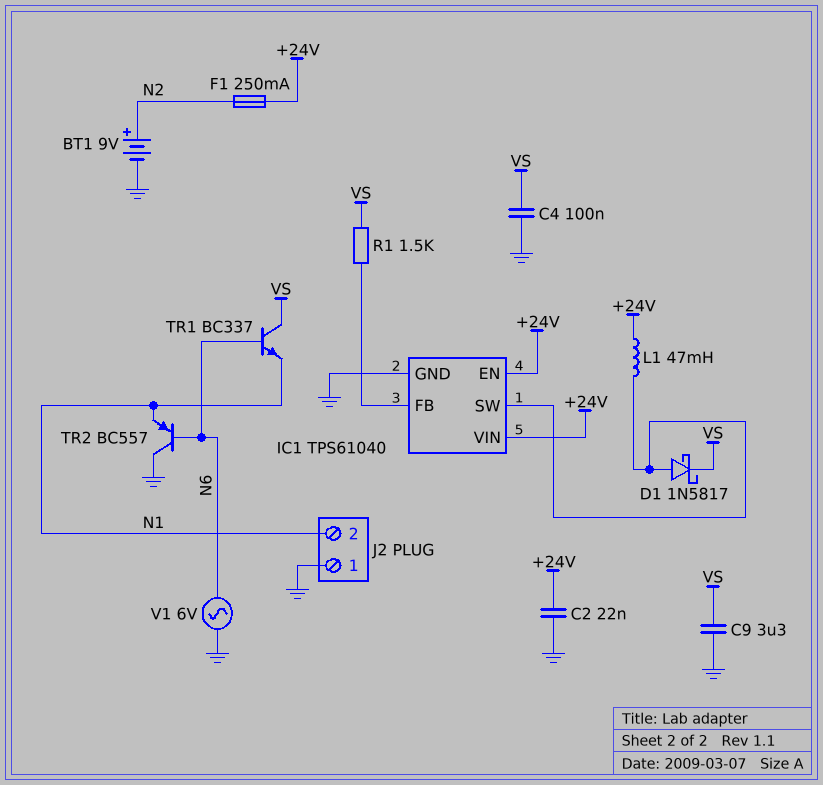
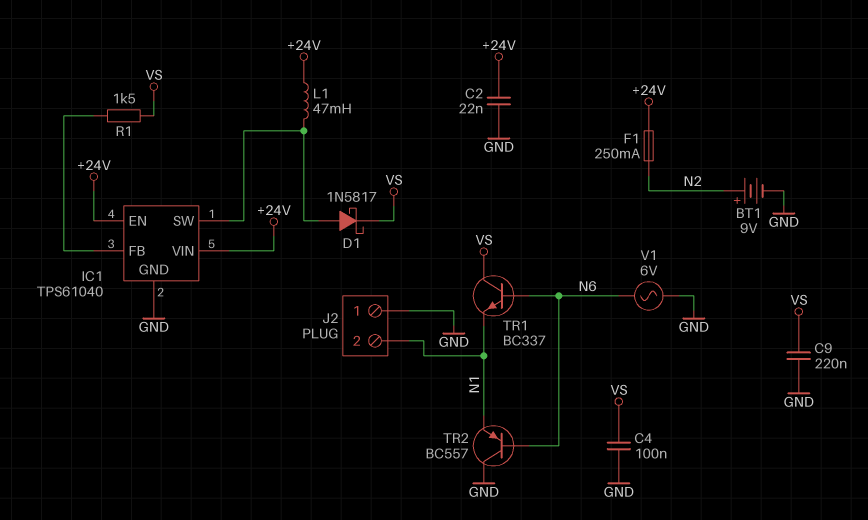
C9: 3.3uF (GND, VS) -> 220nF (GND, VS)

